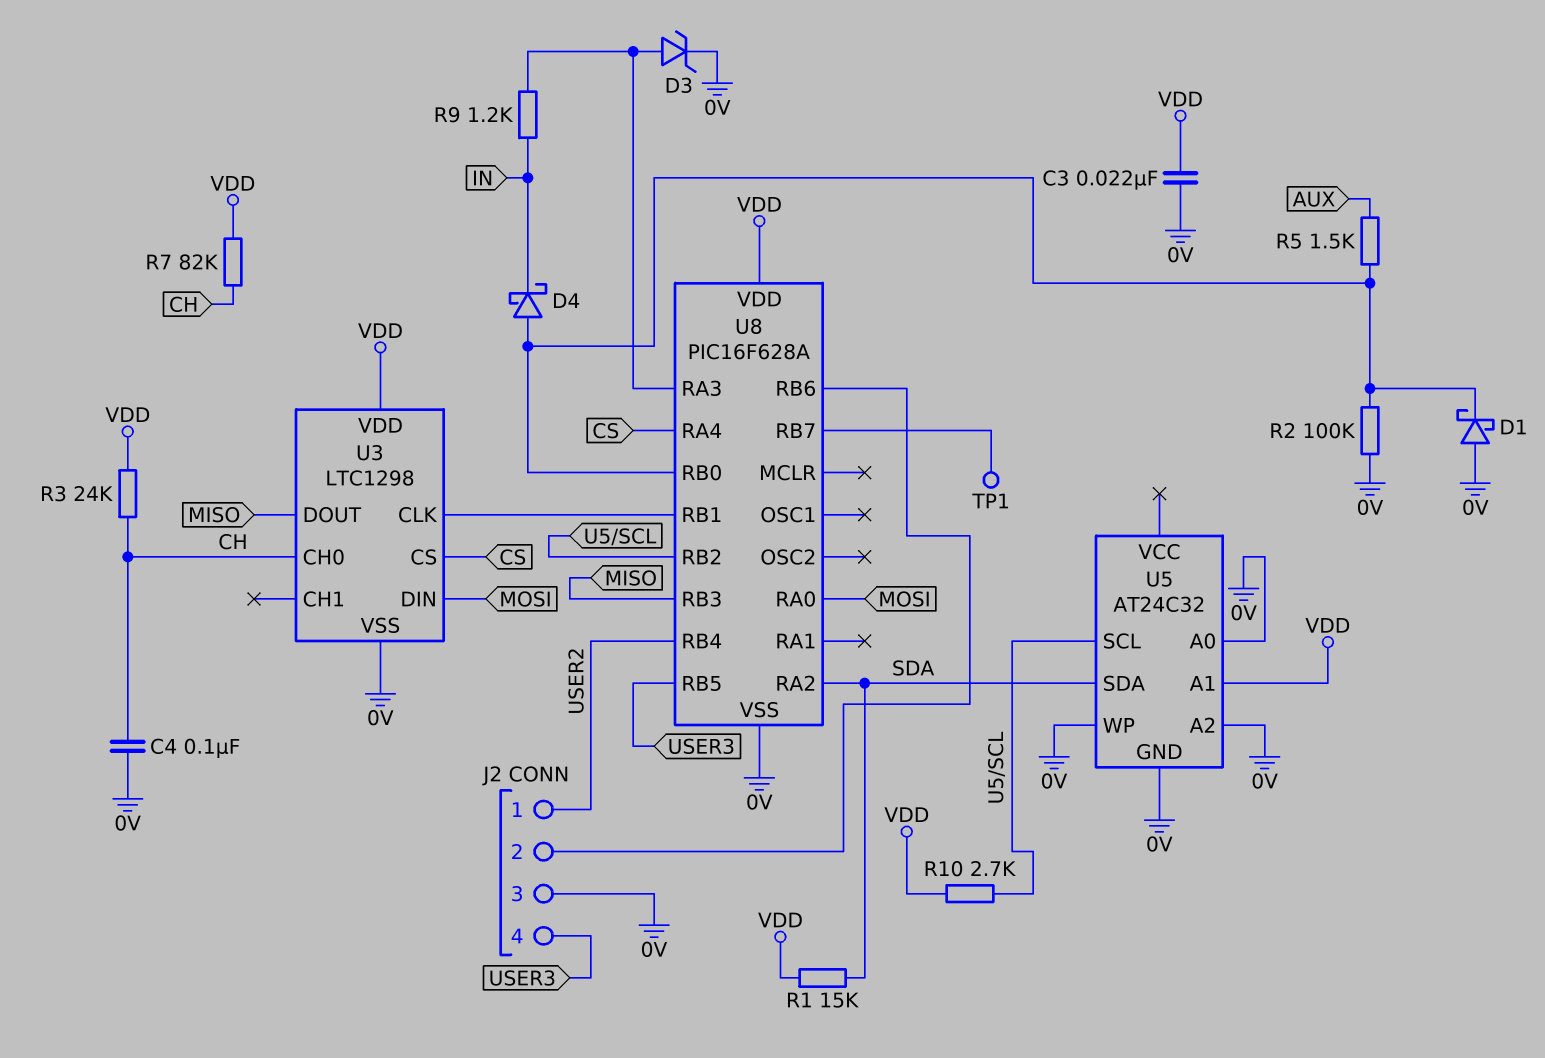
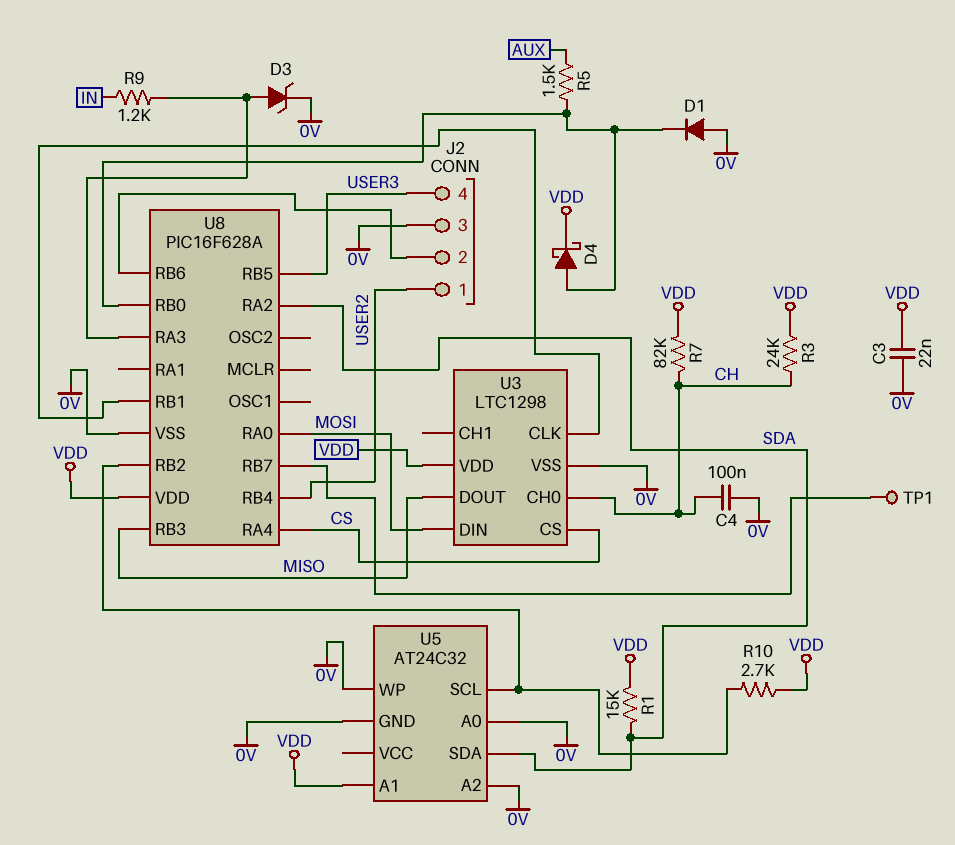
D1: schottky (A 0V, K U8/RB0) -> diode (A 0V, K U8/RB0)
D4: schottky (A U8/RB0, K IN) -> schottky (A U8/RB0, K VDD)
R2: 100k (0V, U8/RB0) -> none

